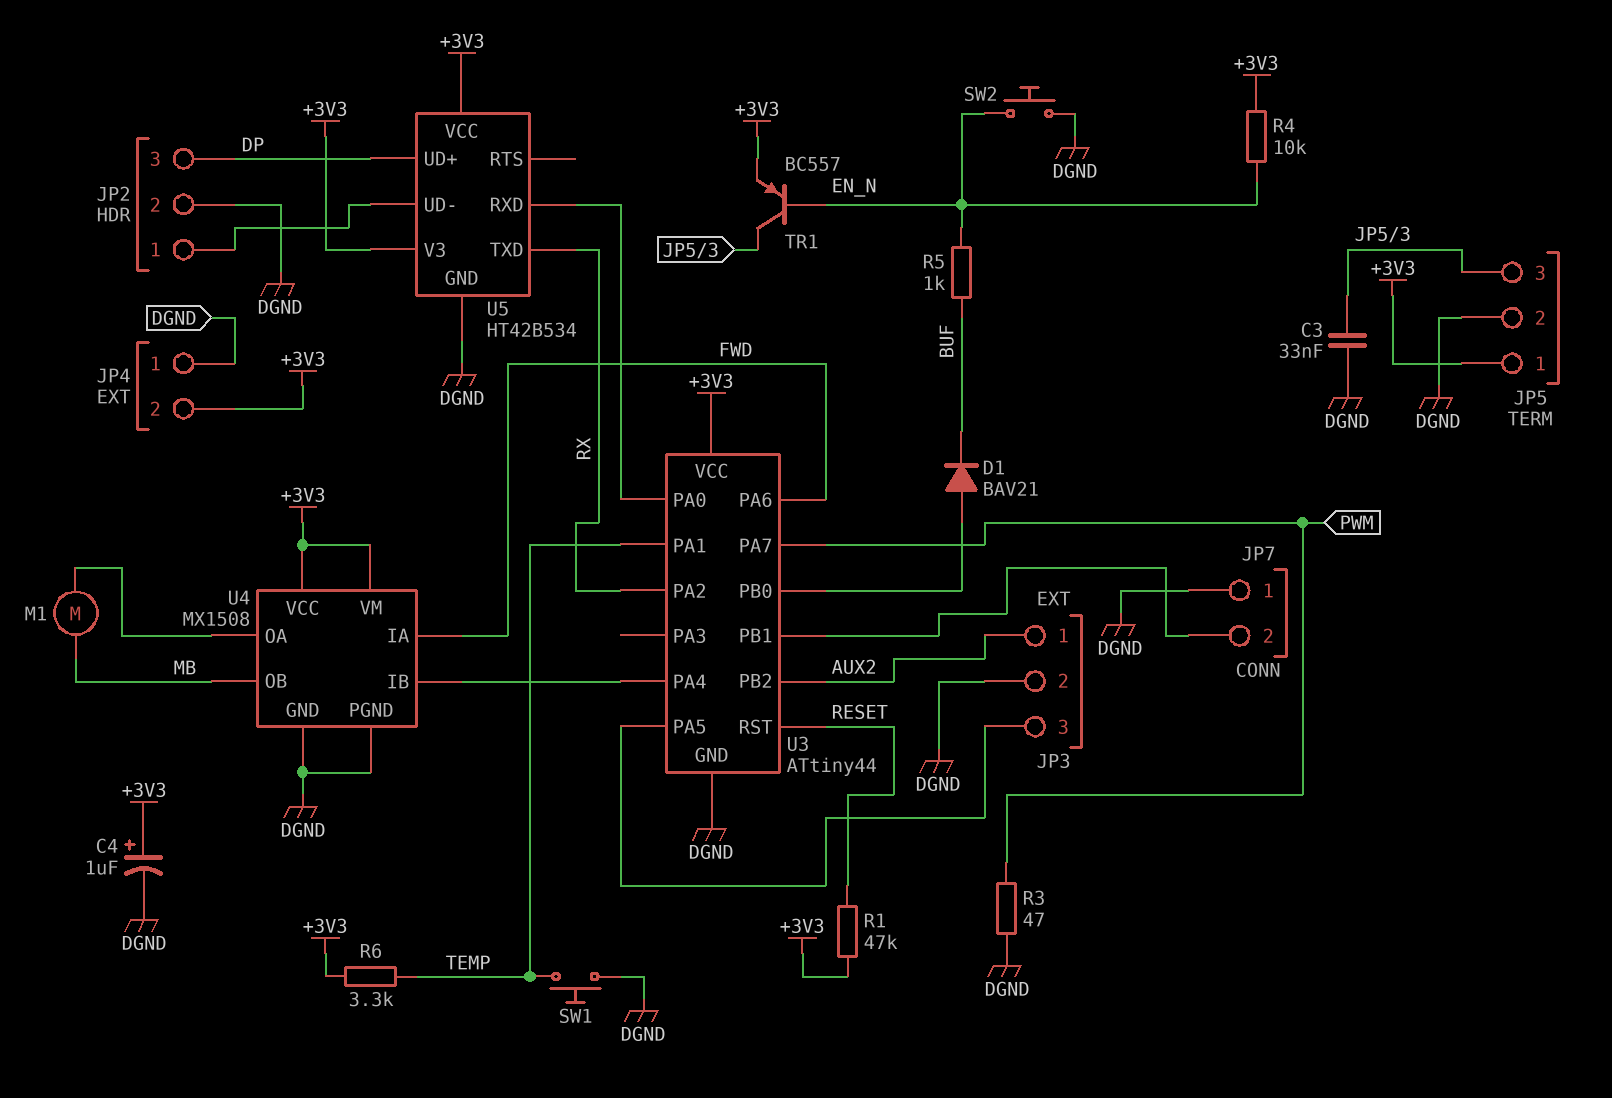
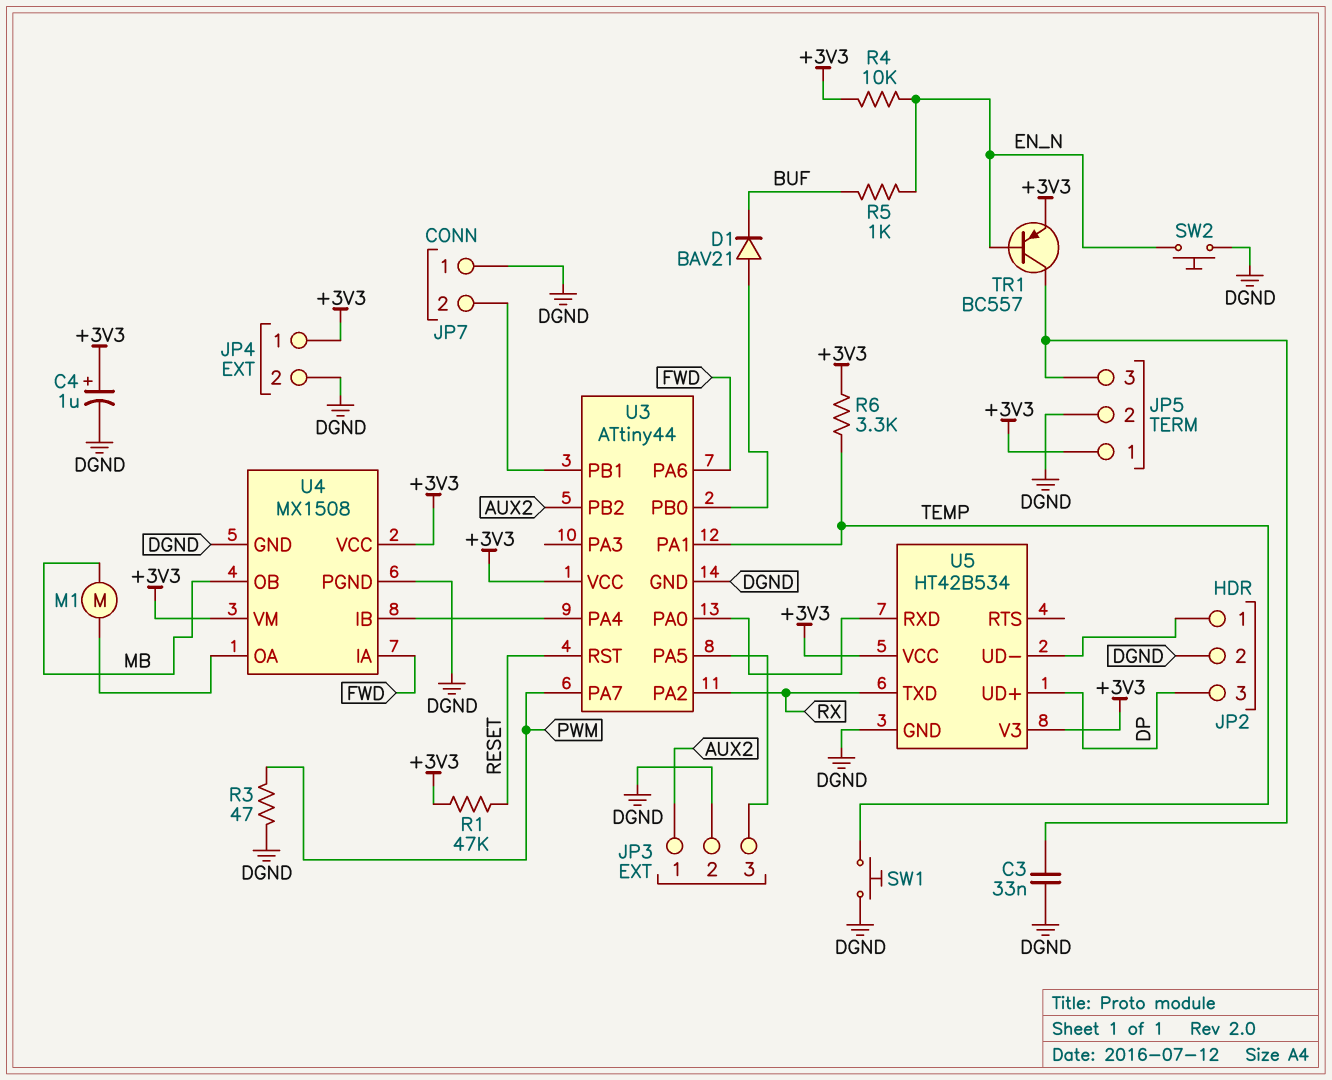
JP4 pin 1: DGND -> +3V3
JP4 pin 2: +3V3 -> DGND

